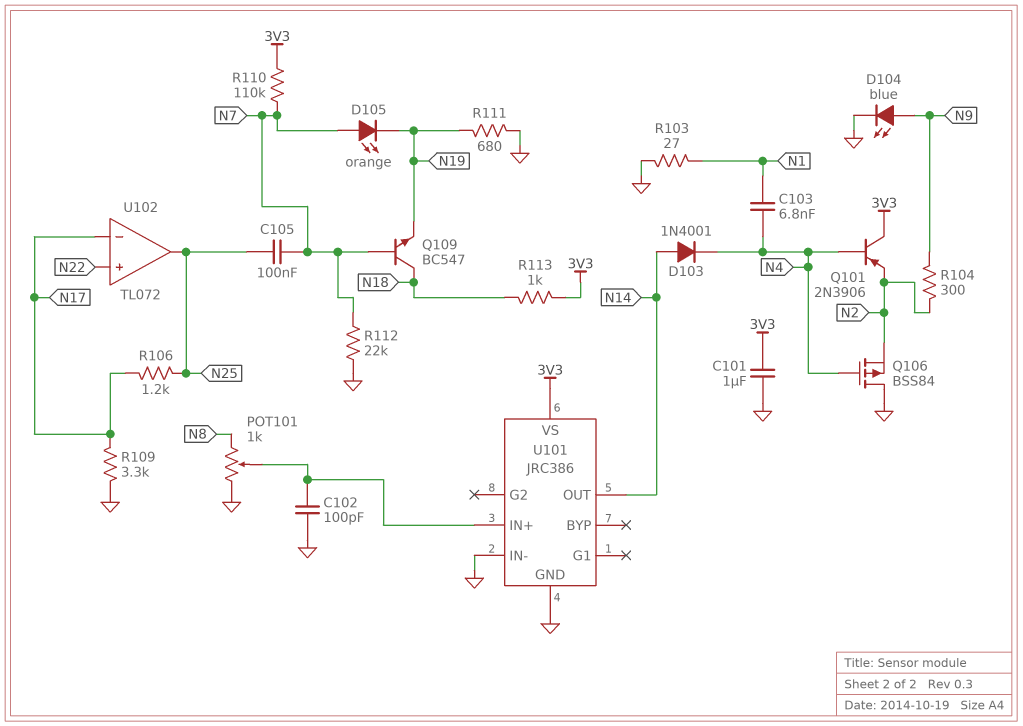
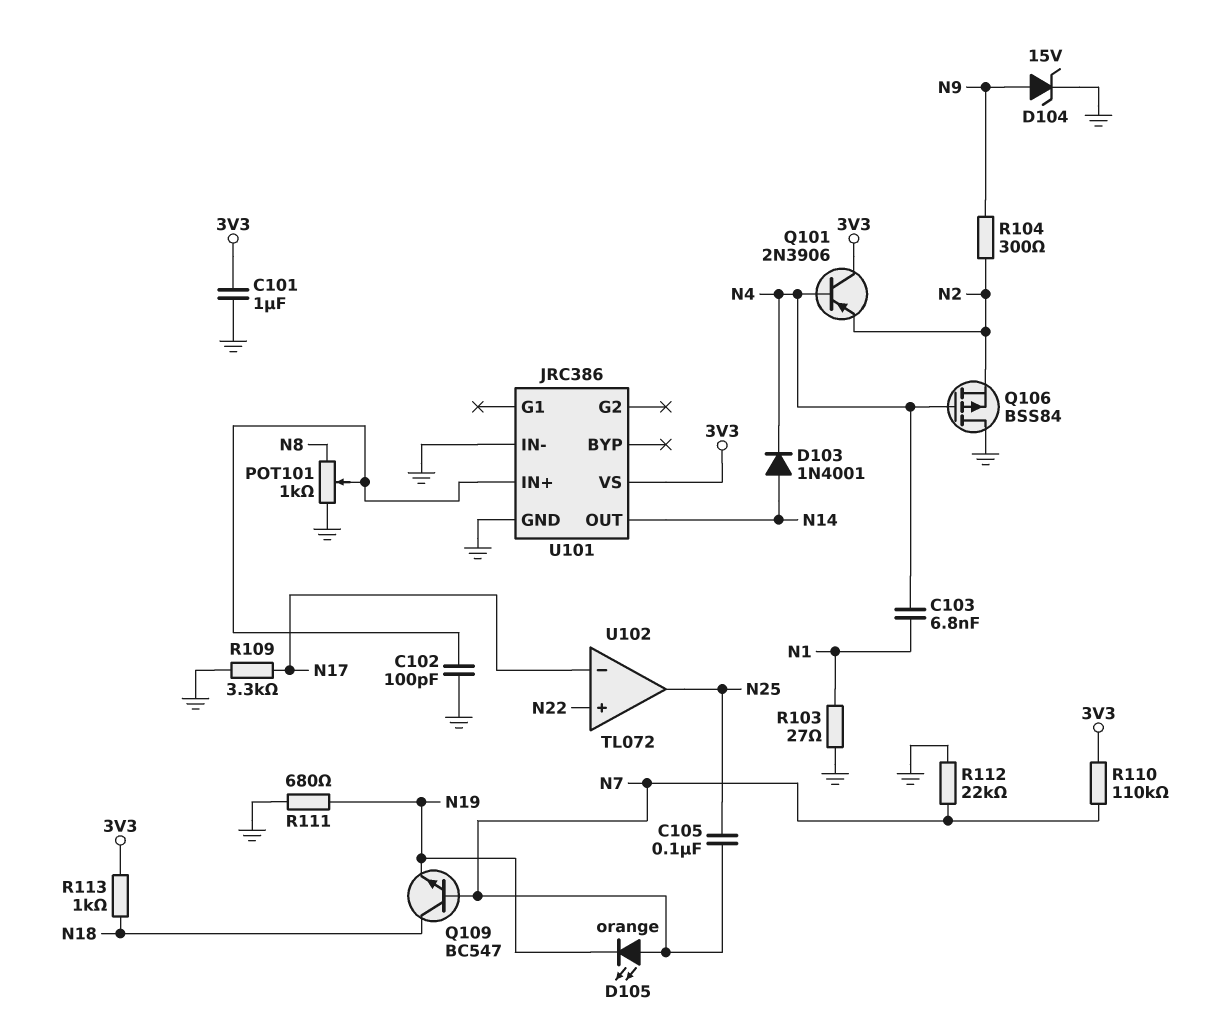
D104: LED blue (A N9, K GND) -> zener 15V (A N9, K GND)
R106: 1.2k (N17, N25) -> none

